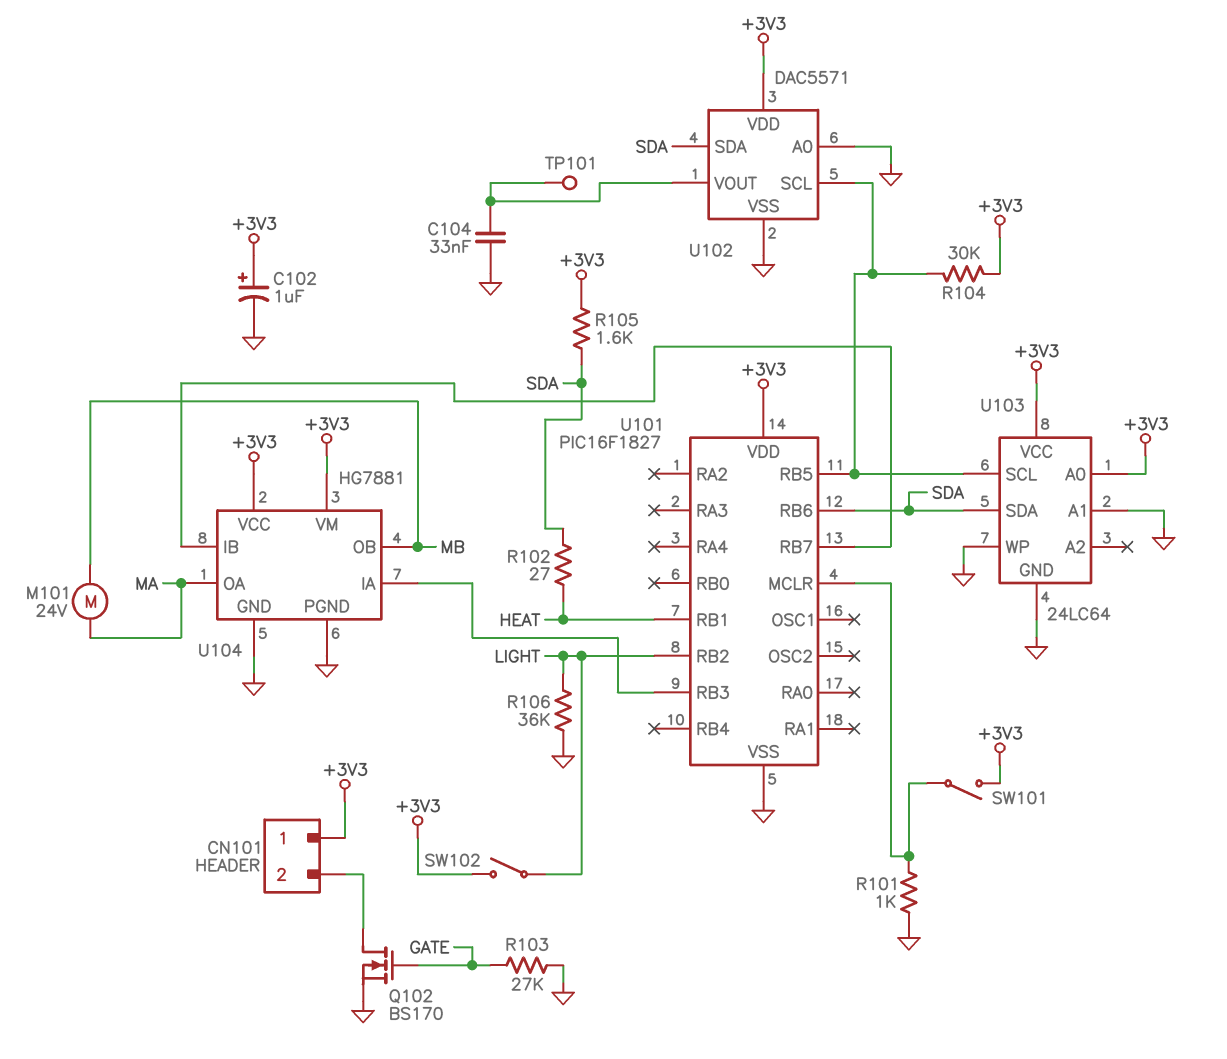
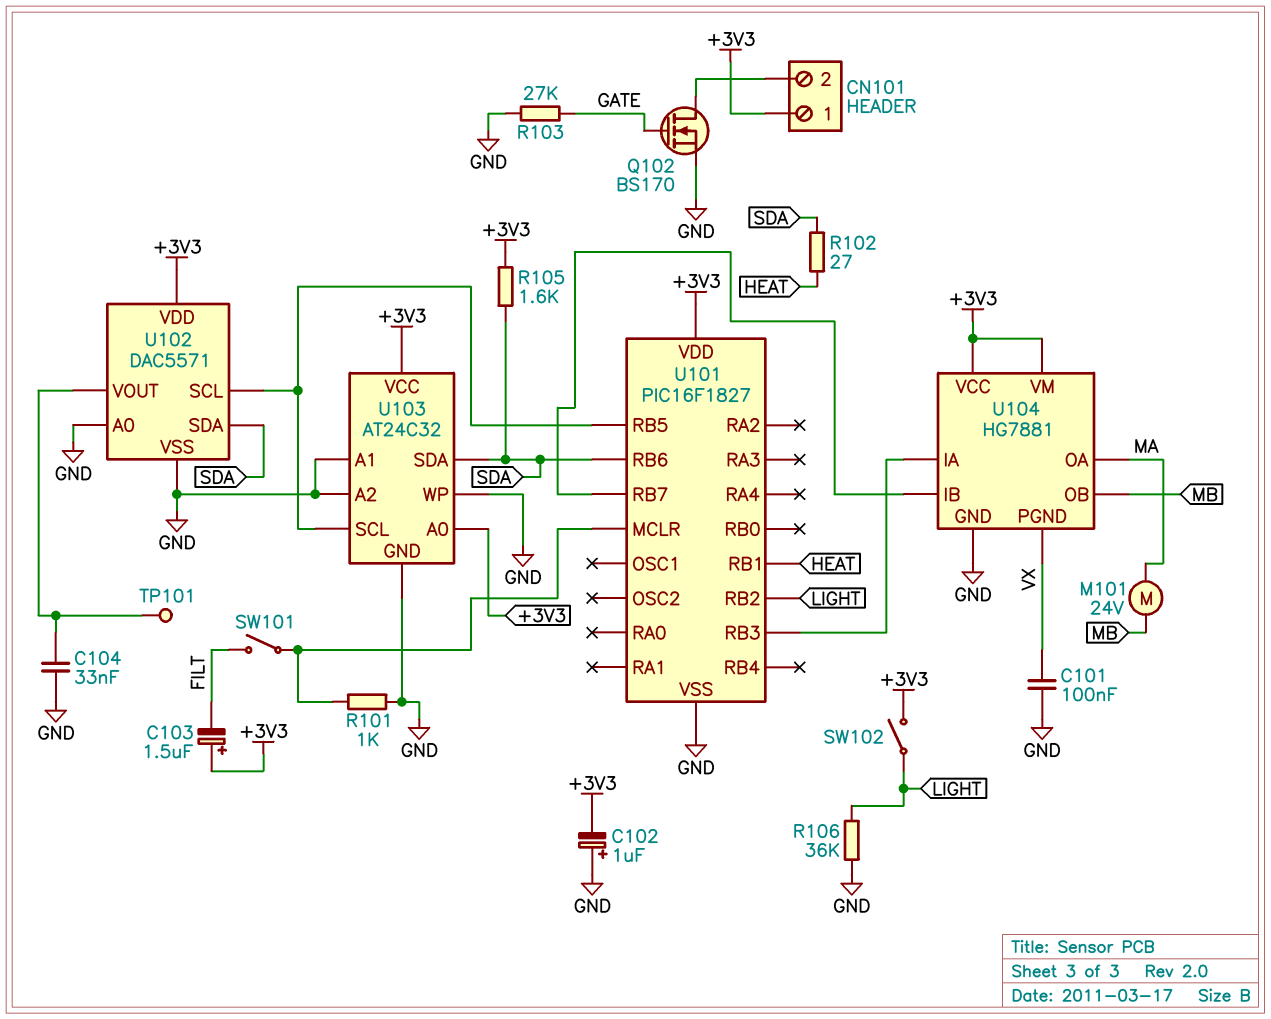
C101: none -> 100nF (GND, VX)
C102: 1uF (plus +3V3, minus GND) -> 1uF (plus GND, minus +3V3)
C103: none -> 1.5uF (plus +3V3, minus FILT)
R104: 30k (+3V3, U101/RB5) -> none
SW101: switch (+3V3, U101/MCLR) -> switch (FILT, U101/MCLR)
U103: 24LC64 -> AT24C32
U103 pin A2: none -> GND
U104 pin PGND: GND -> VX

